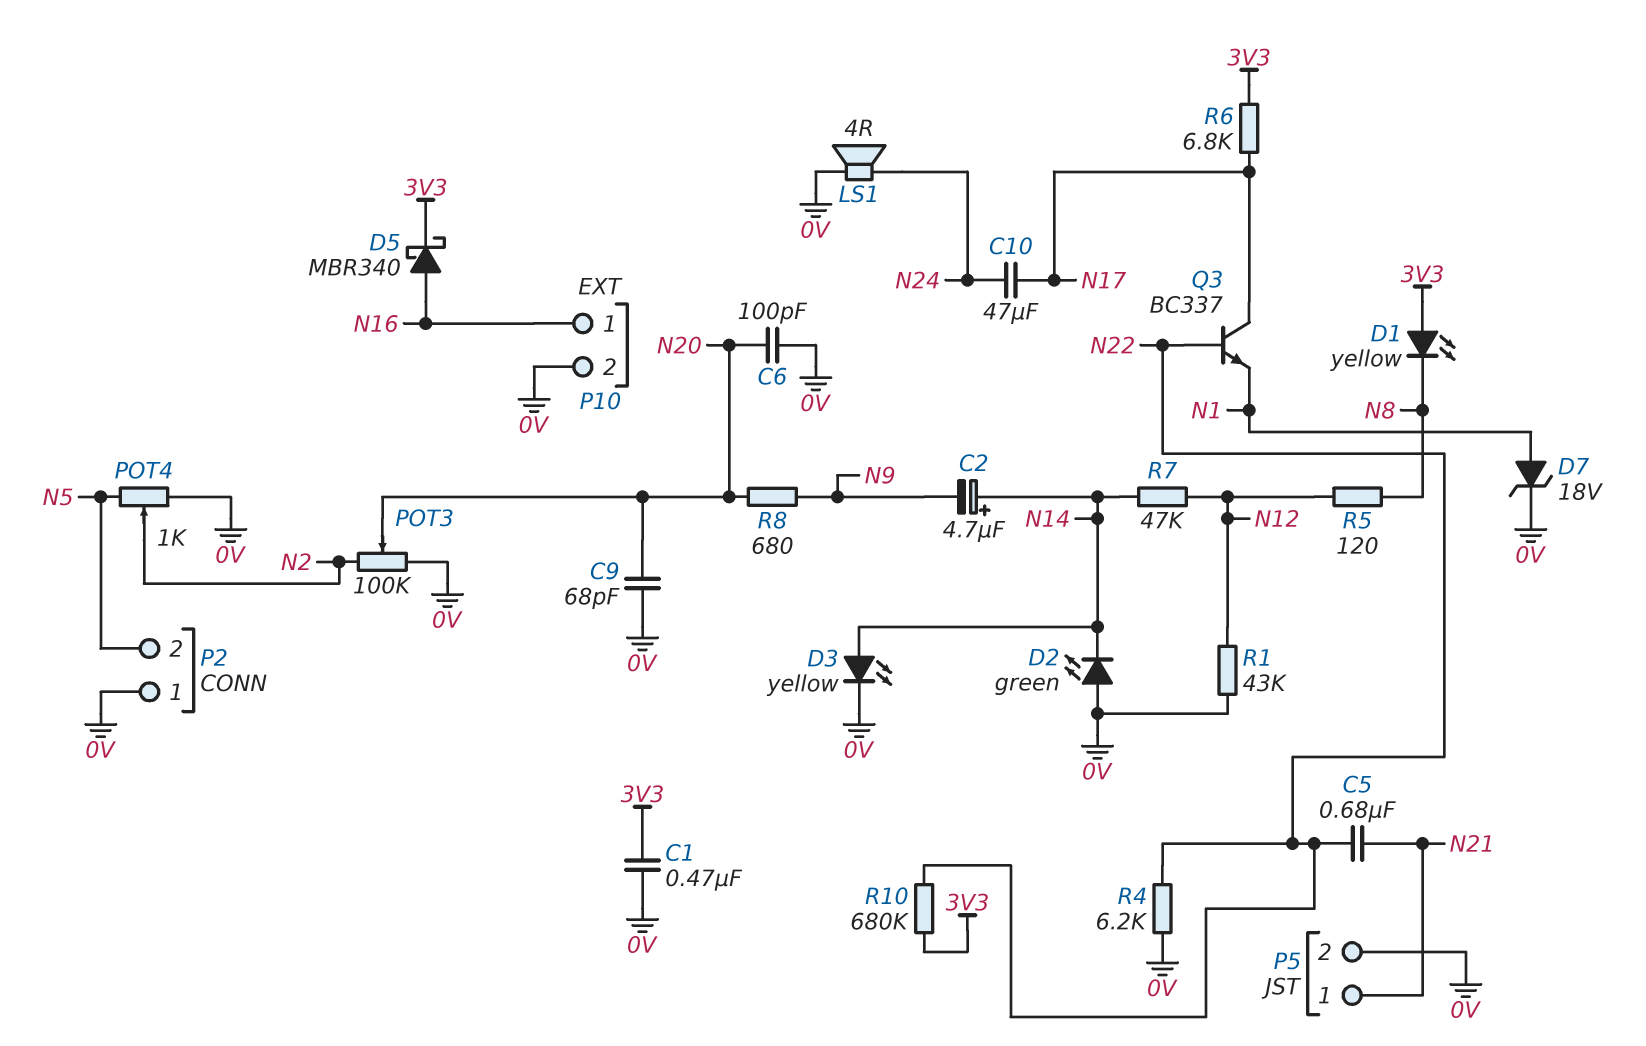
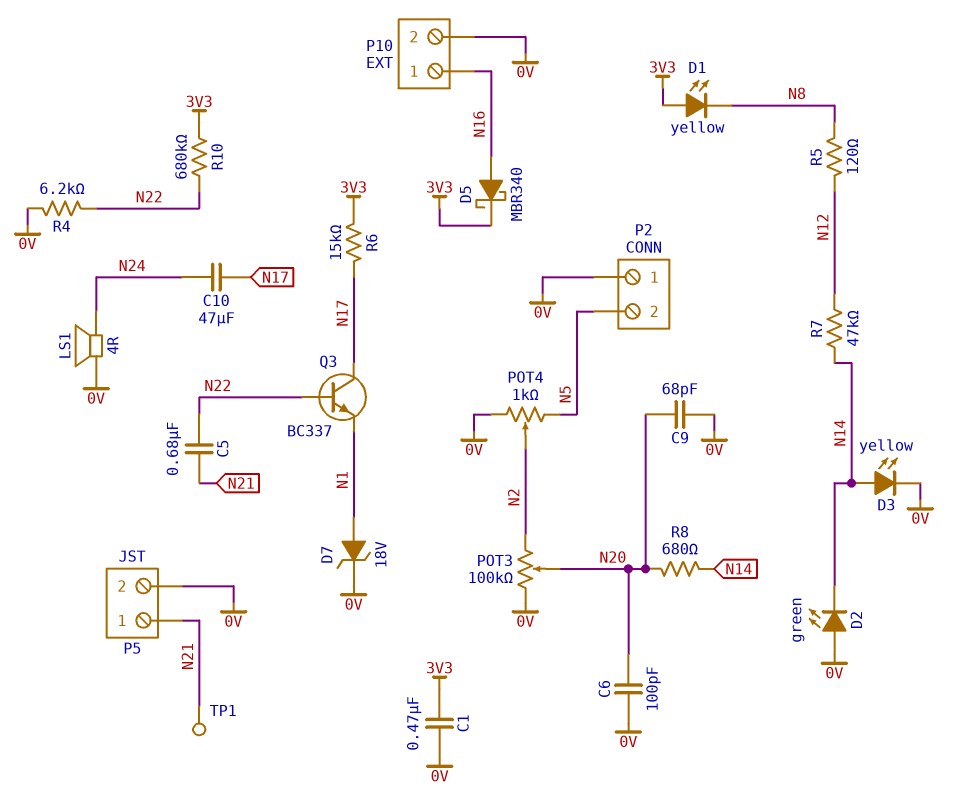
C2: 4.7uF (plus N14, minus N9) -> none
R1: 43k (0V, N12) -> none
R6: 6.8k (3V3, N17) -> 15k (3V3, N17)
R8: 680 (N9, N20) -> 680 (N14, N20)
TP1: none -> test point (N21)

